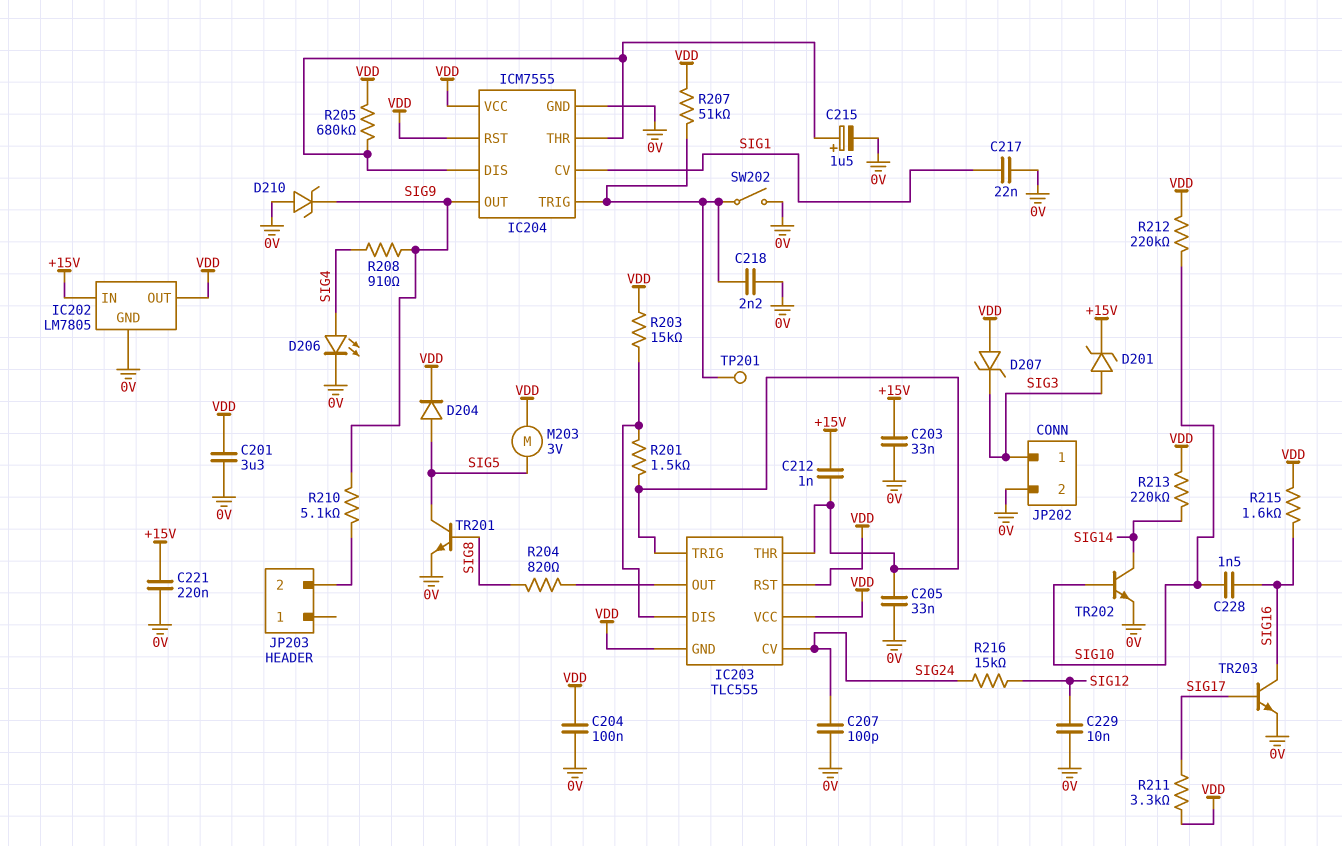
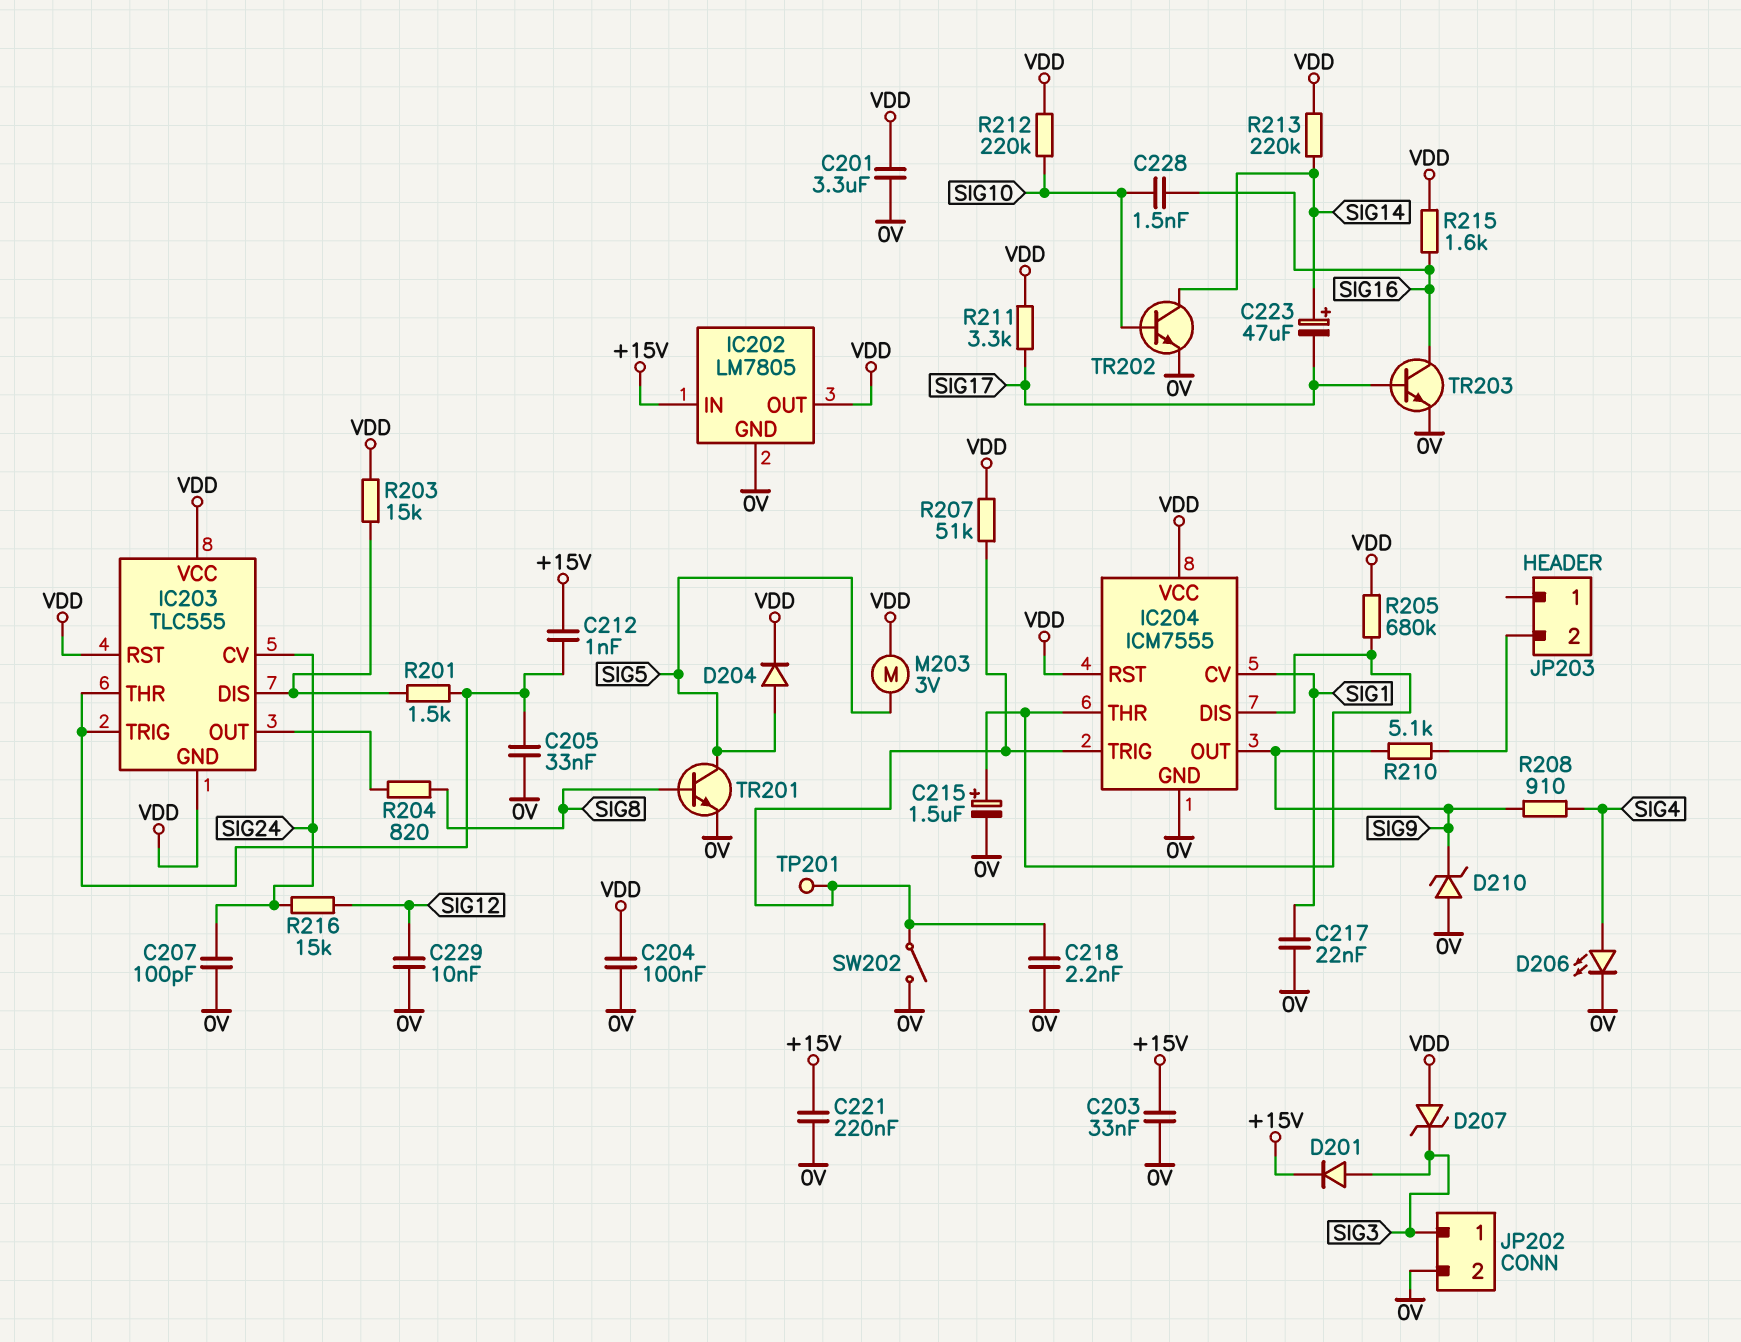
C223: none -> 47uF (plus SIG14, minus SIG17)
D201: zener (A SIG3, K +15V) -> diode (A SIG3, K +15V)

